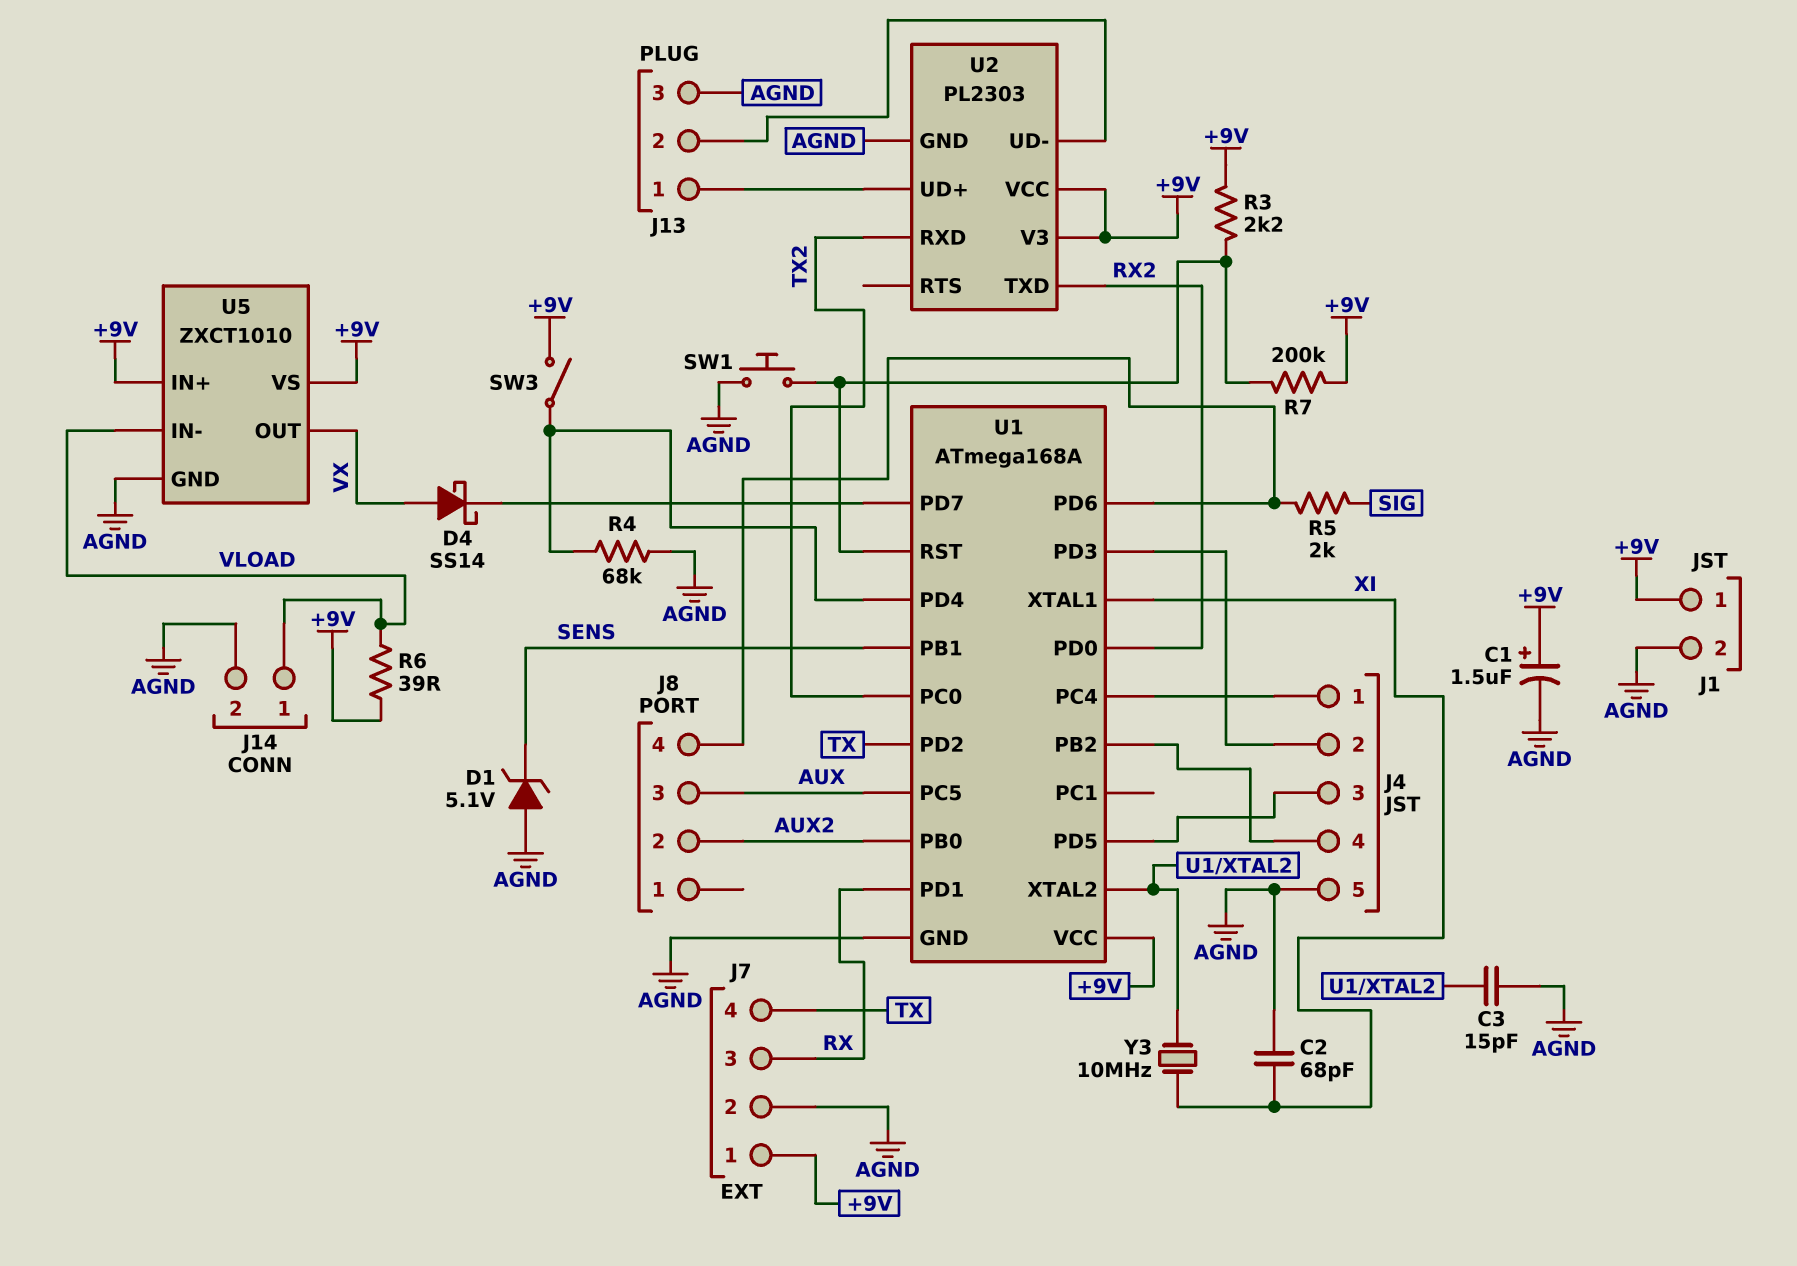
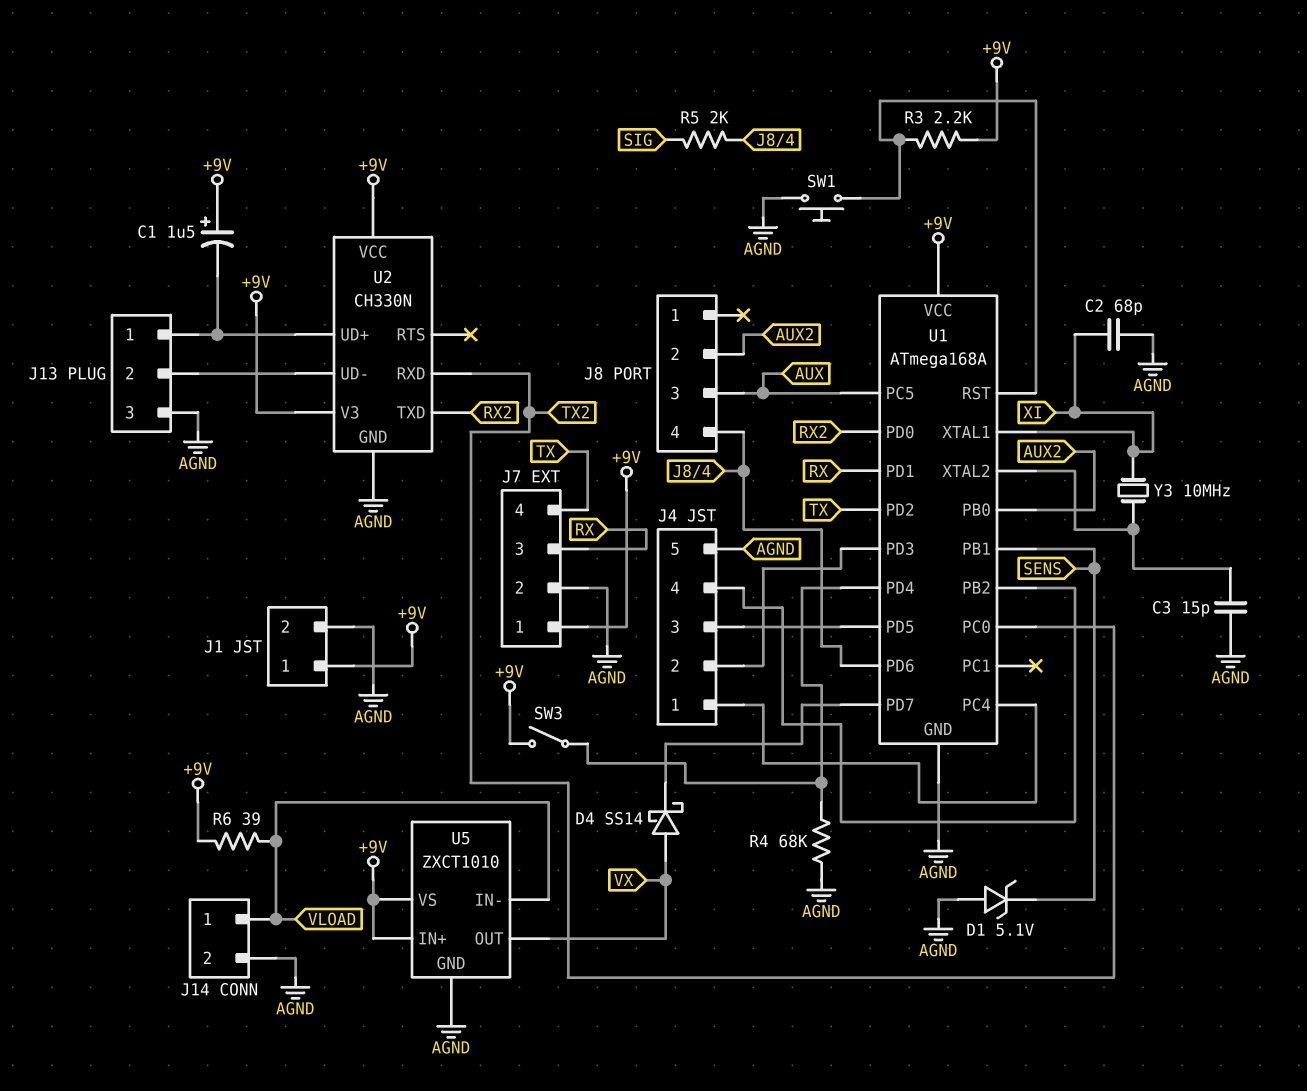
C1: 1.5uF (plus +9V, minus AGND) -> 1.5uF (plus +9V, minus J13/1)
R7: 200k (+9V, U1/RST) -> none
U2: PL2303 -> CH330N

